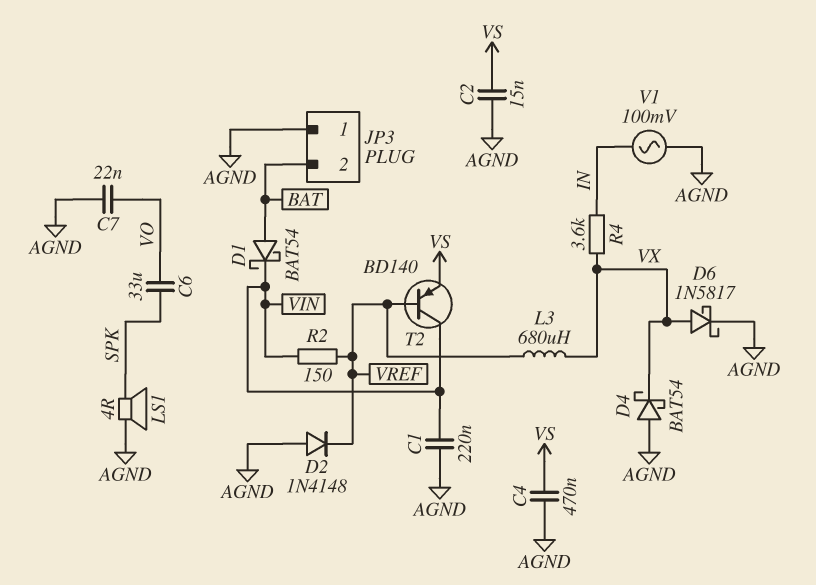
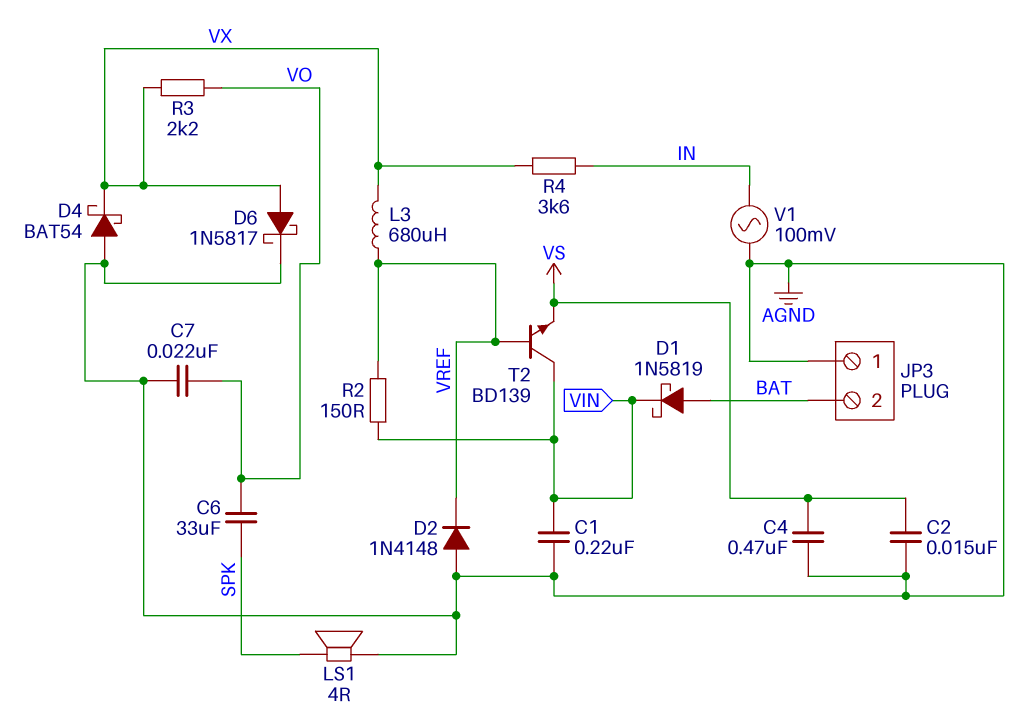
D1: schottky BAT54 (A BAT, K VIN) -> schottky 1N5819 (A BAT, K VIN)
R3: none -> 2.2k (VO, VX)
T2: PNP BD140 (B VREF, C VIN, E VS) -> NPN BD139 (B VREF, C VIN, E VS)

